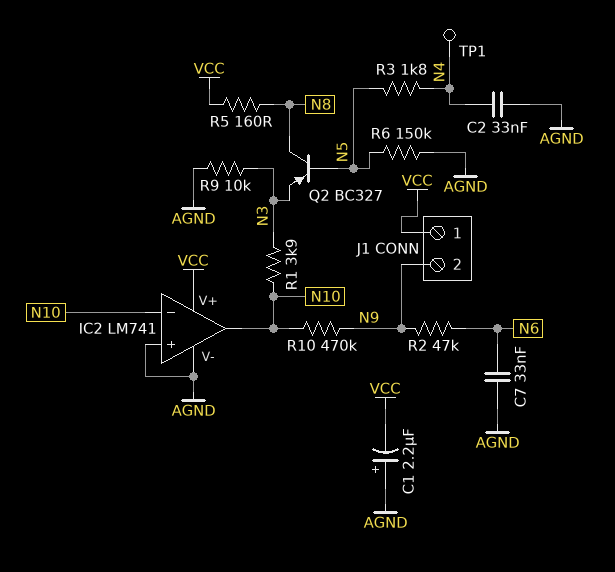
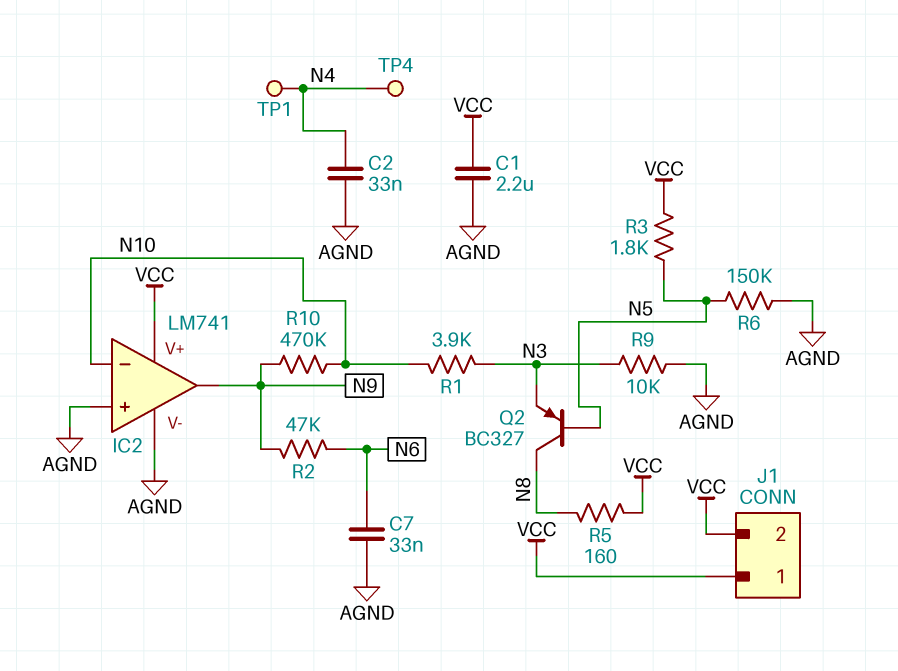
C1: 2.2uF (plus AGND, minus VCC) -> 2.2uF (AGND, VCC)
IC2 pin out: N10 -> N9
J1 pin 2: N9 -> VCC
R3: 1.8k (N4, N5) -> 1.8k (N5, VCC)
TP4: none -> test point (N4)

